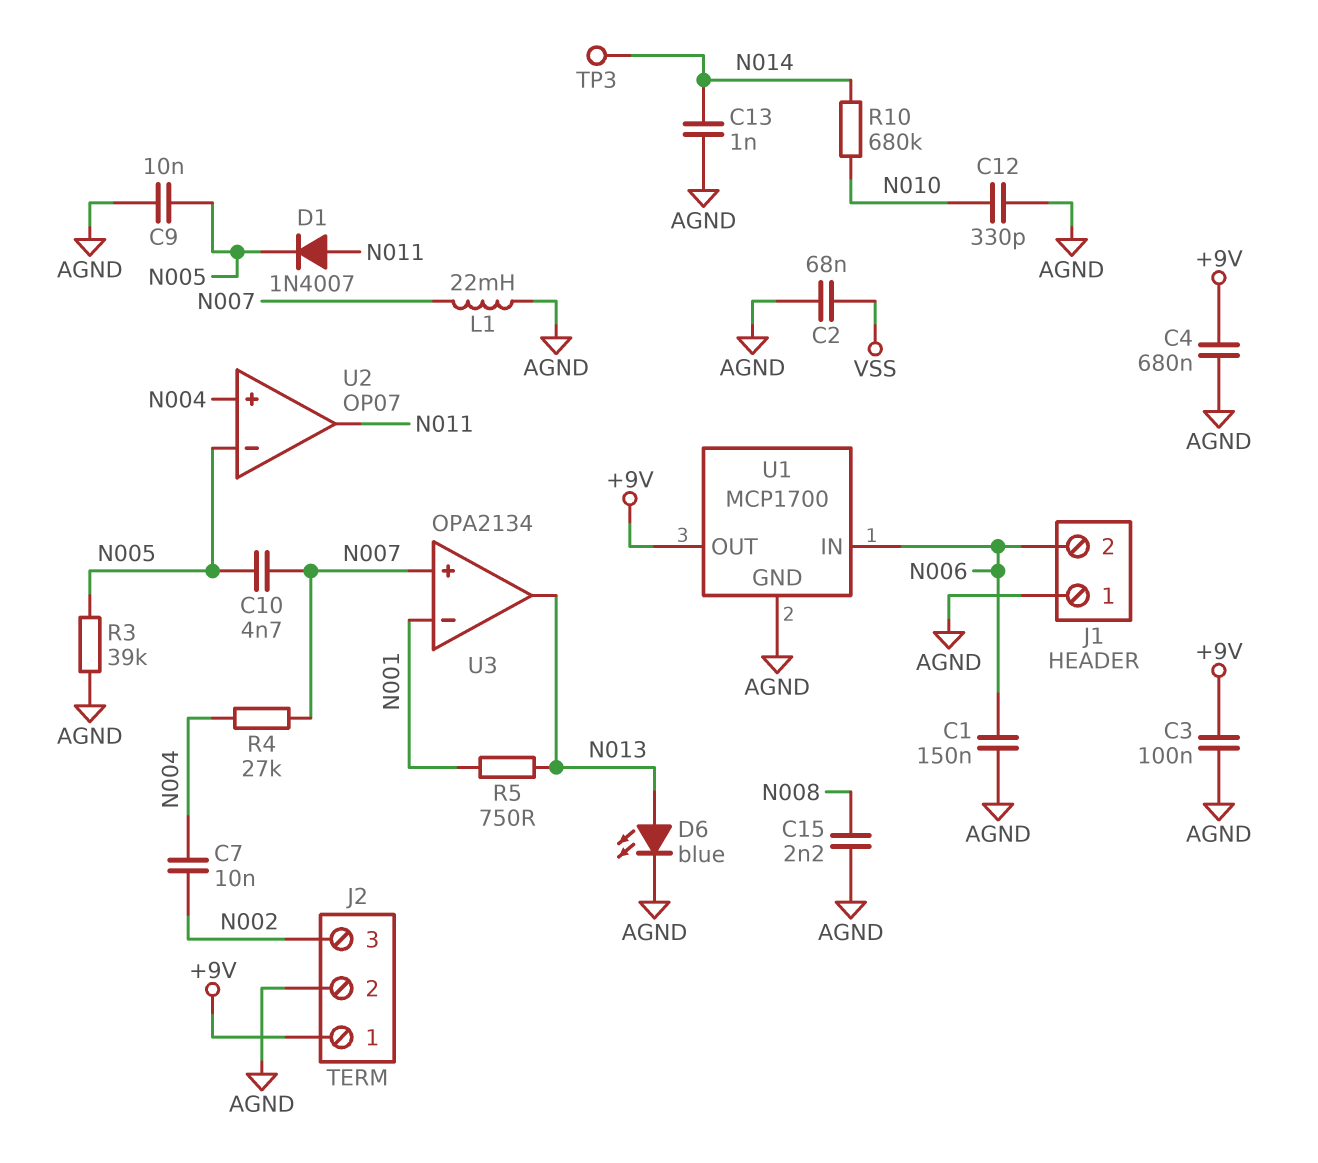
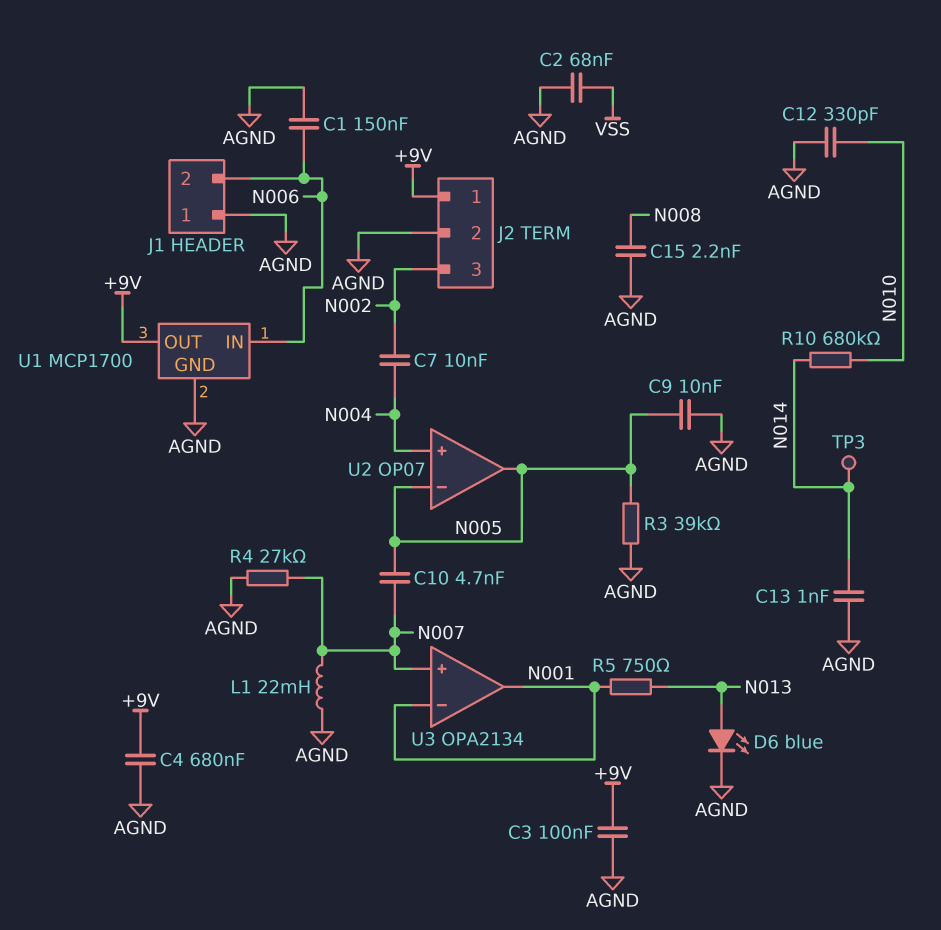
D1: diode 1N4007 (A N011, K N005) -> none
R4: 27k (N004, N007) -> 27k (AGND, N007)
U2 pin out: N011 -> N005
U3 pin out: N013 -> N001

